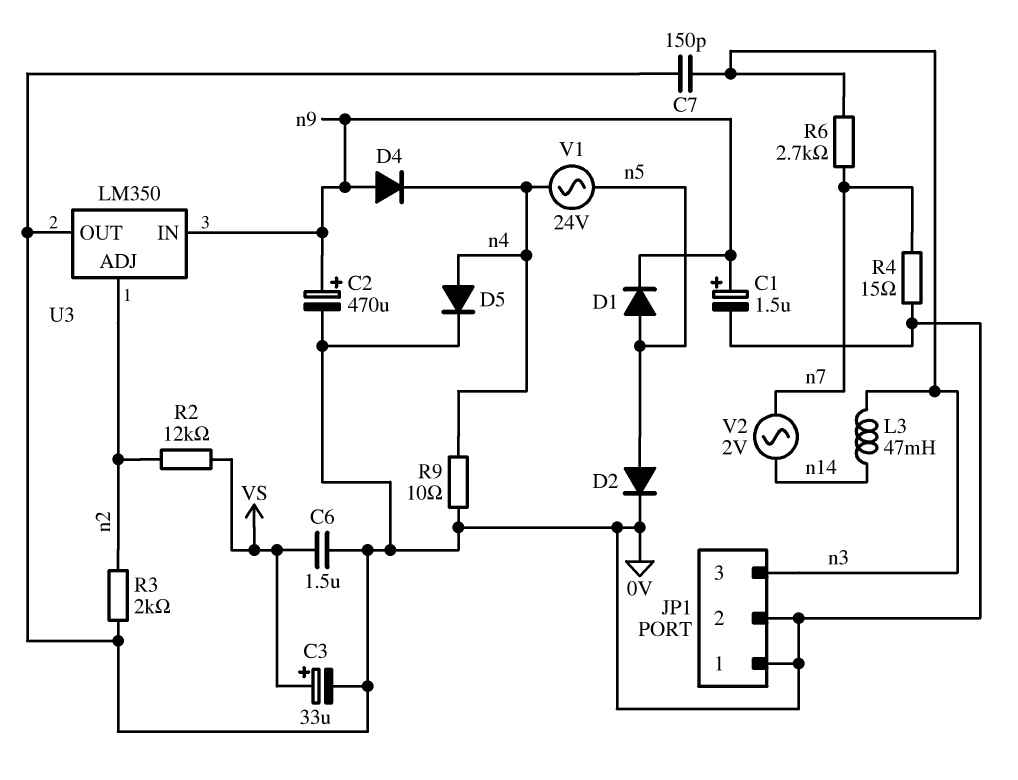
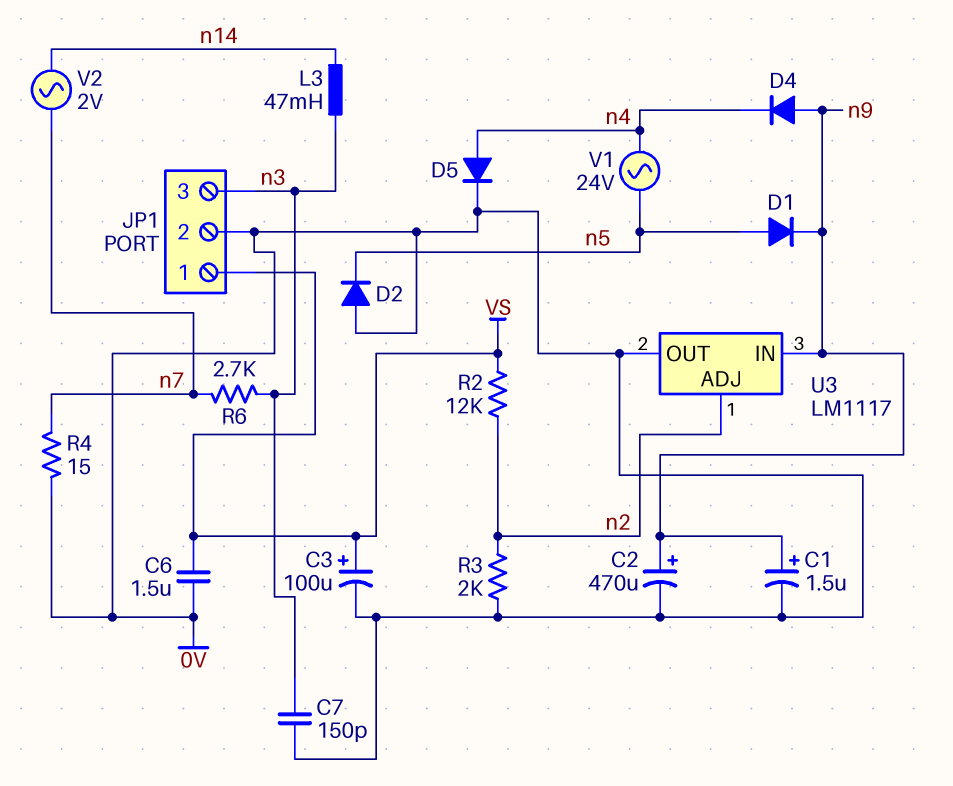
C3: 33uF (plus VS, minus 0V) -> 100uF (plus VS, minus 0V)
D2: diode (A n5, K 0V) -> diode (A 0V, K n5)
JP1 pin 1: 0V -> VS
R9: 10 (0V, n4) -> none
U3: LM350 -> LM1117

